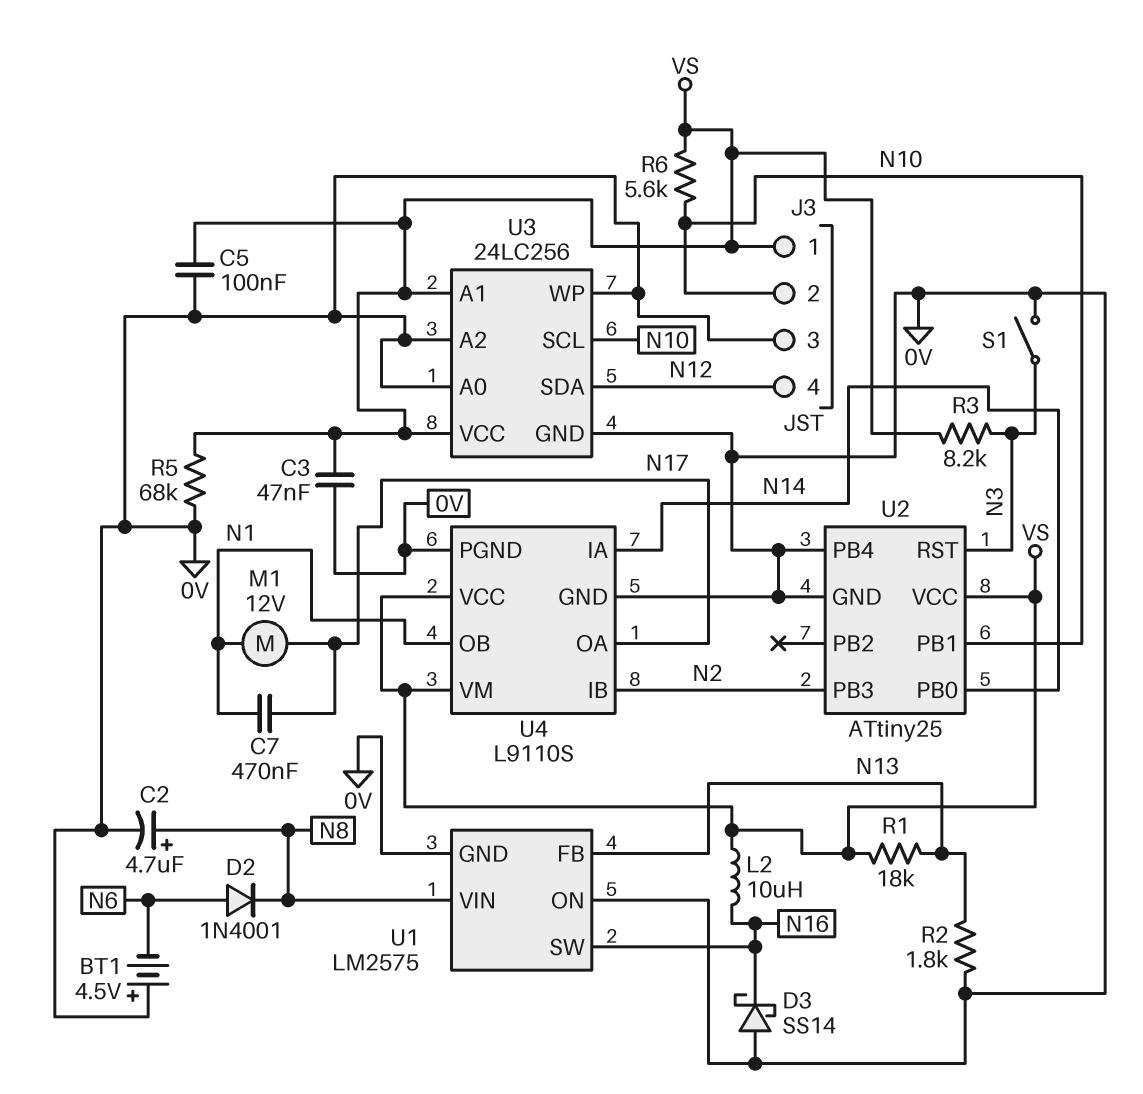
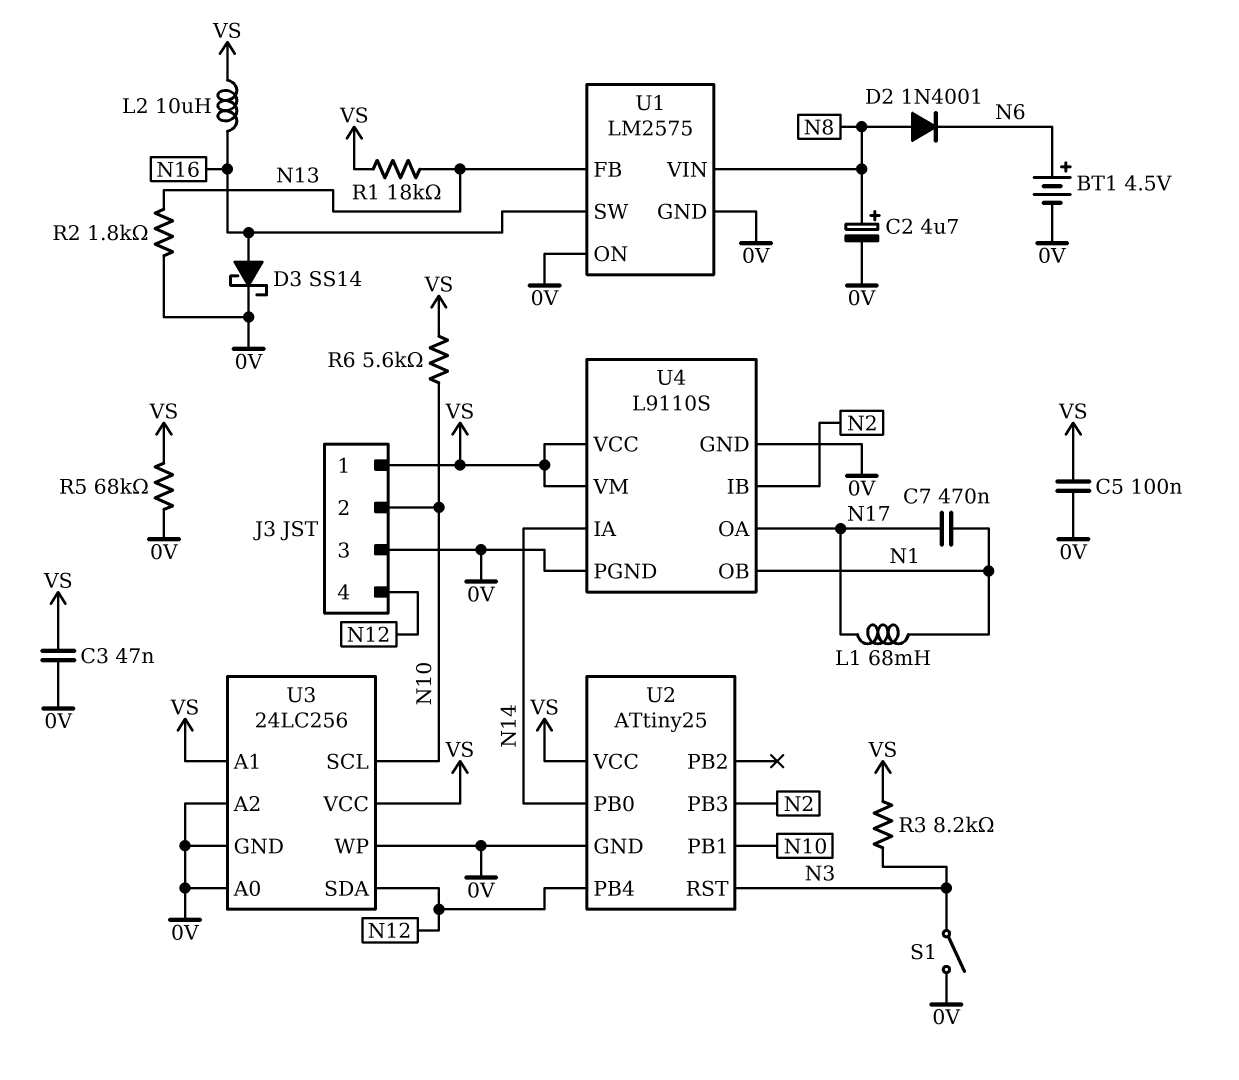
BT1: 4.5V (plus 0V, minus N6) -> 4.5V (plus N6, minus 0V)
D2: diode 1N4001 (A N6, K N8) -> diode 1N4001 (A N8, K N6)
D3: schottky SS14 (A 0V, K N16) -> schottky SS14 (A N16, K 0V)
L1: none -> 68mH (N1, N17)
M1: motor 12V (N1, N17) -> none
U2 pin PB4: 0V -> N12

